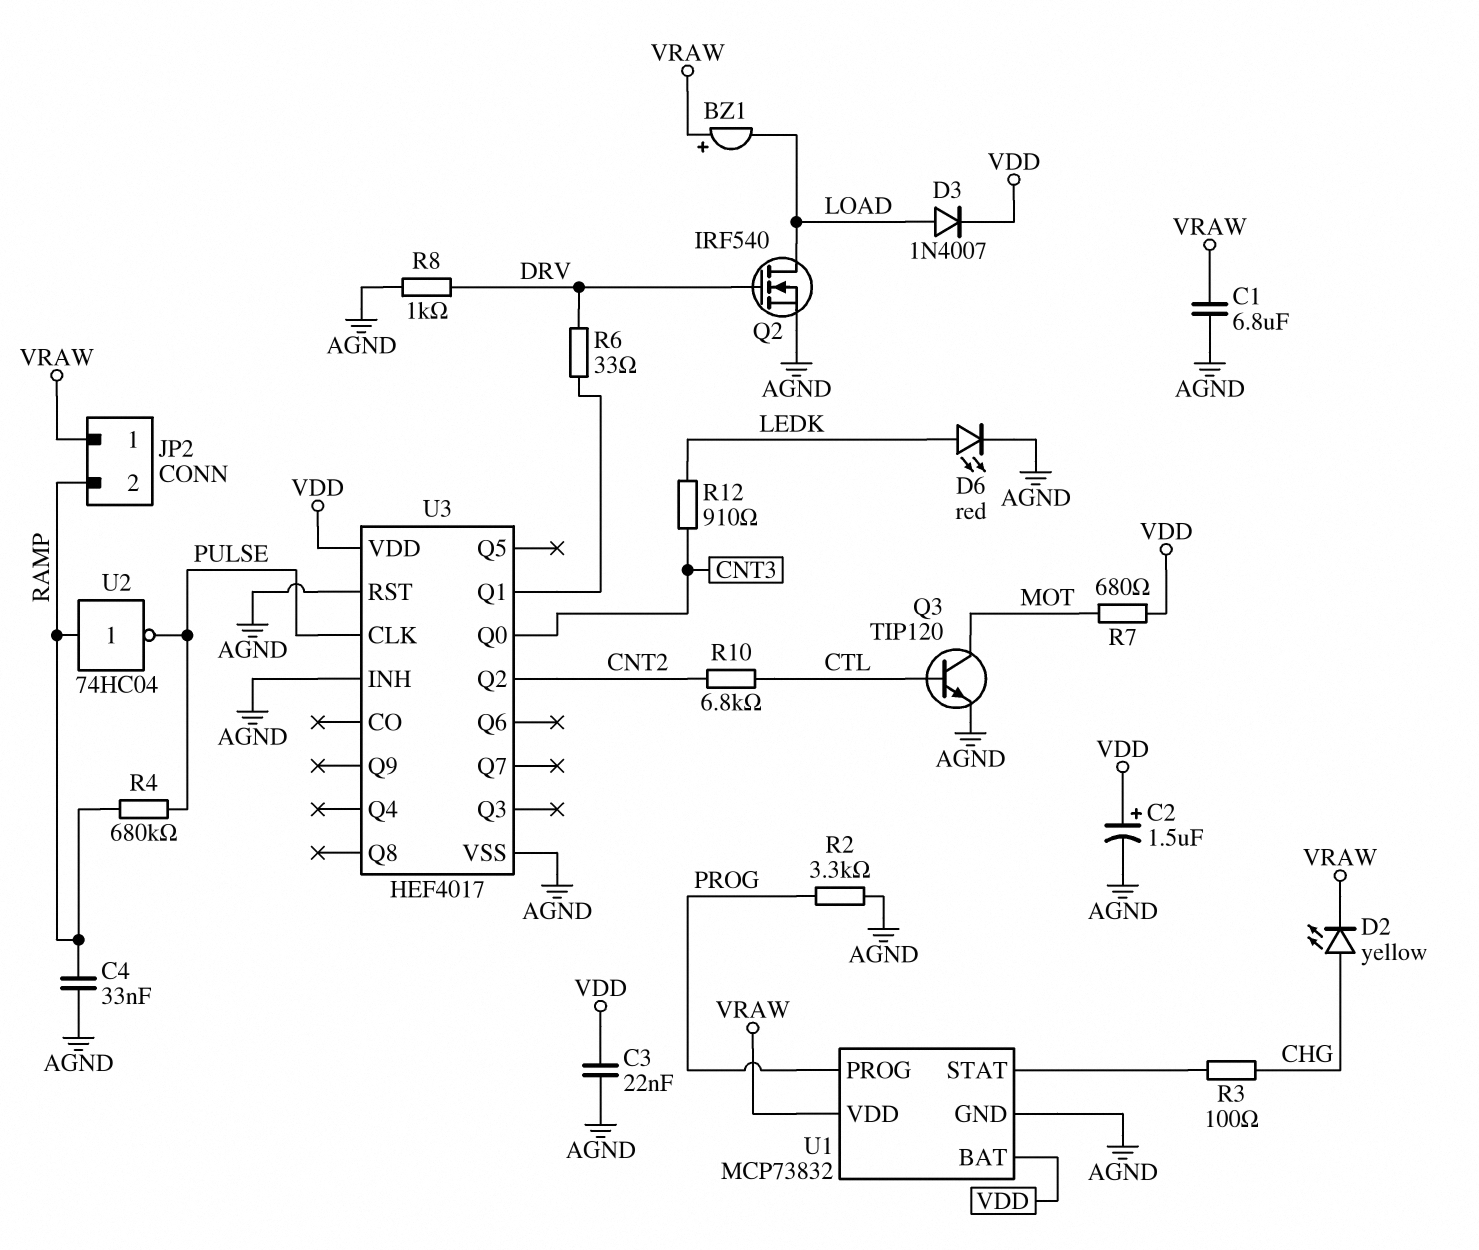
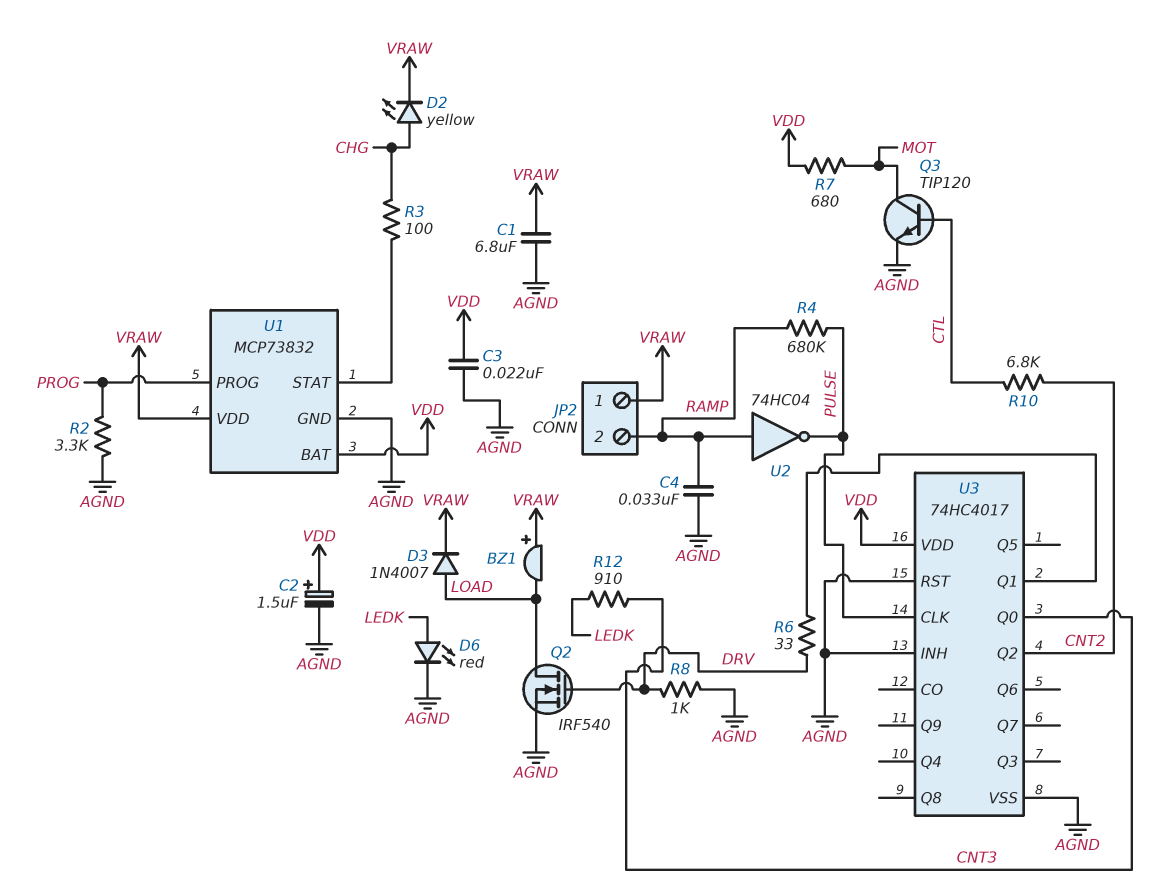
D3: diode 1N4007 (A LOAD, K VDD) -> diode 1N4007 (A LOAD, K VRAW)
U3: HEF4017 -> 74HC4017

